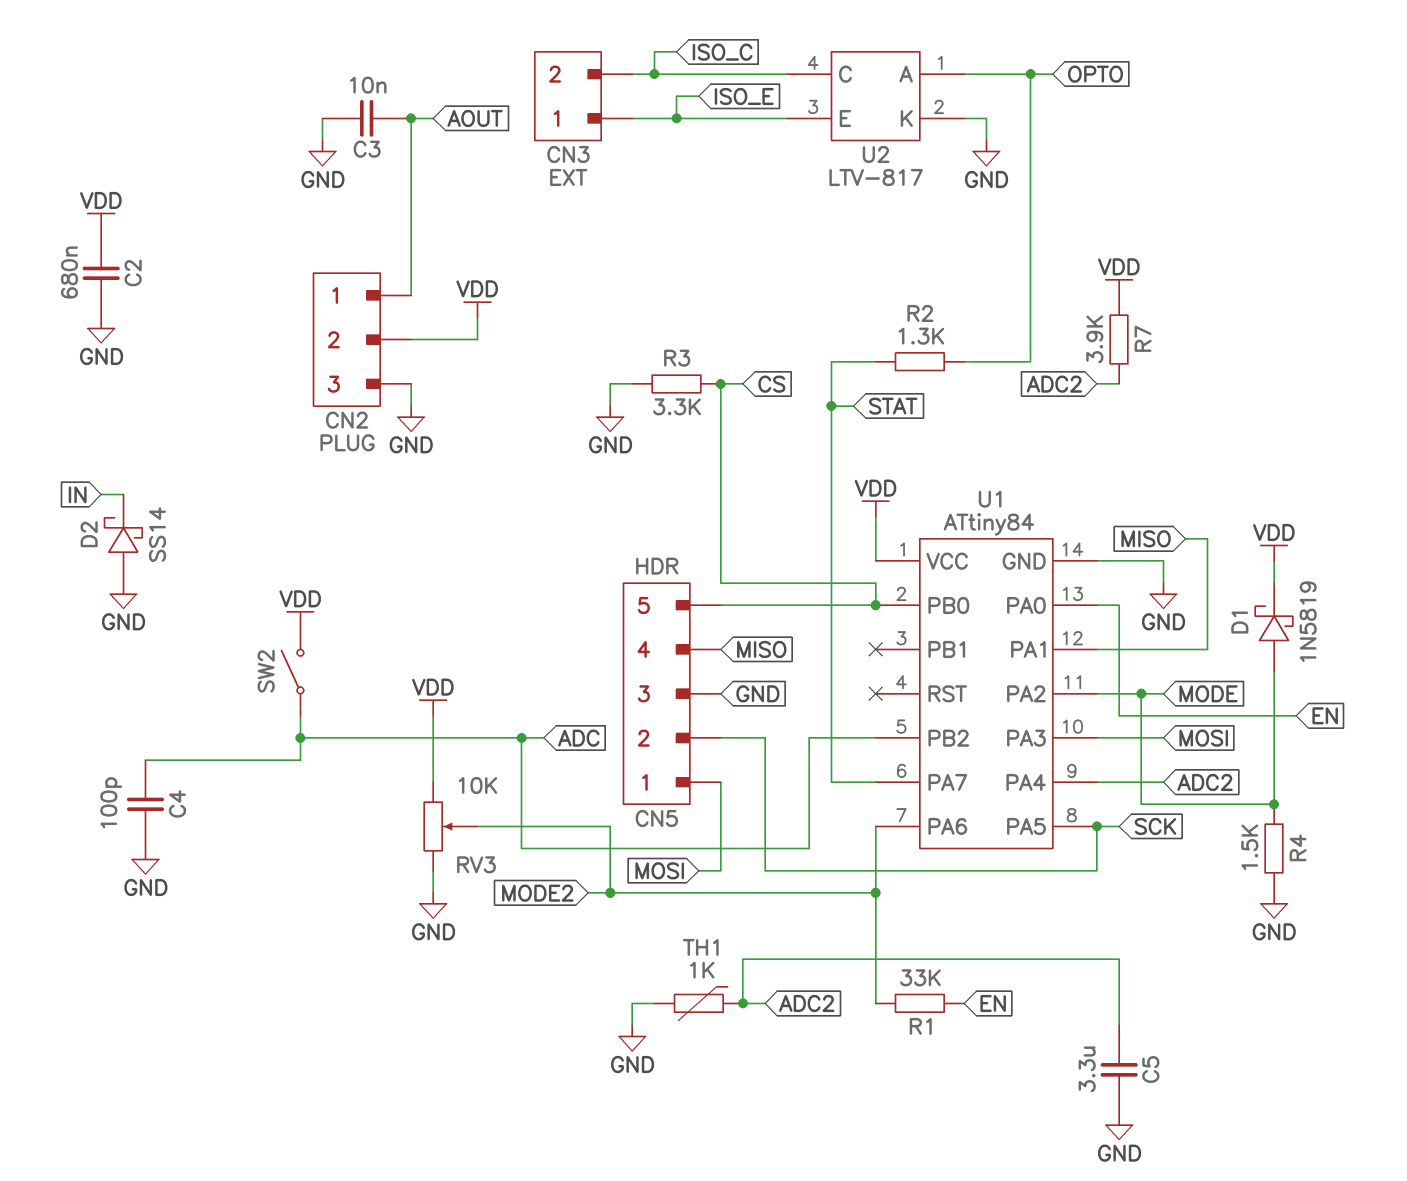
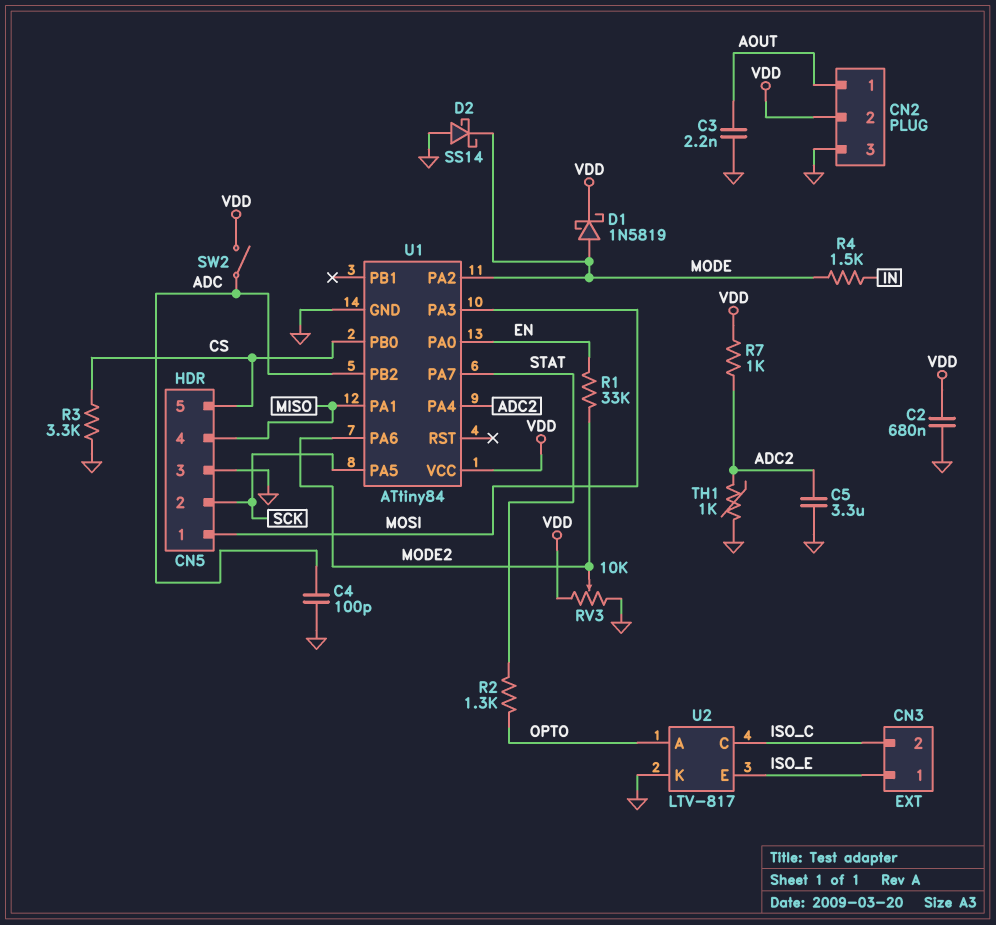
C3: 10nF (AOUT, GND) -> 2.2nF (AOUT, GND)
D2: schottky SS14 (A GND, K IN) -> schottky SS14 (A GND, K MODE)
R4: 1.5k (GND, MODE) -> 1.5k (IN, MODE)
R7: 3.9k (ADC2, VDD) -> 1k (ADC2, VDD)

